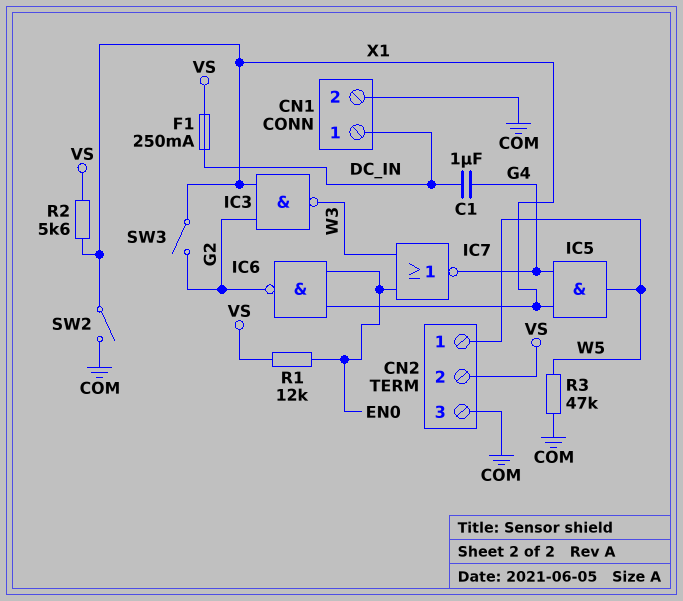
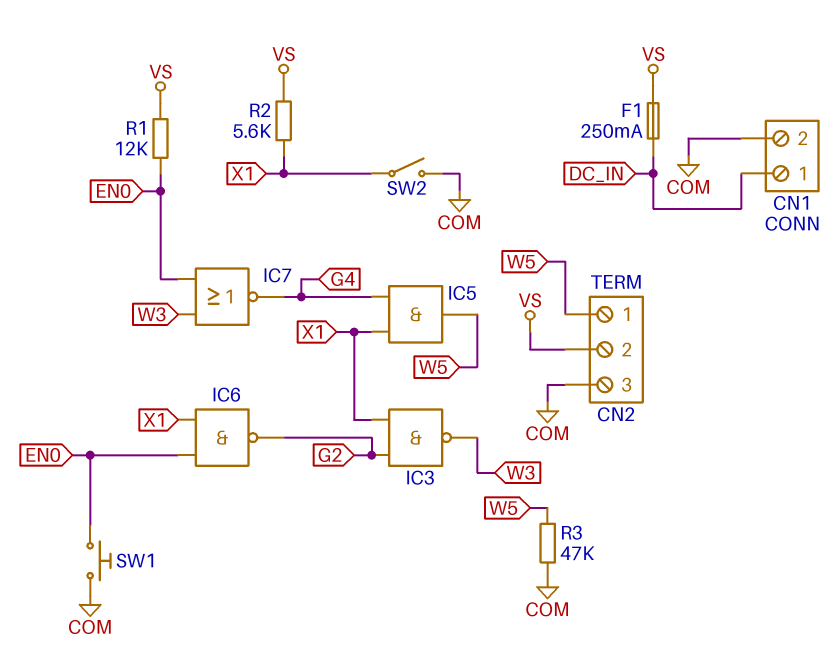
C1: 1uF (DC_IN, G4) -> none
SW1: none -> button (COM, EN0)
SW3: switch (G2, X1) -> none

